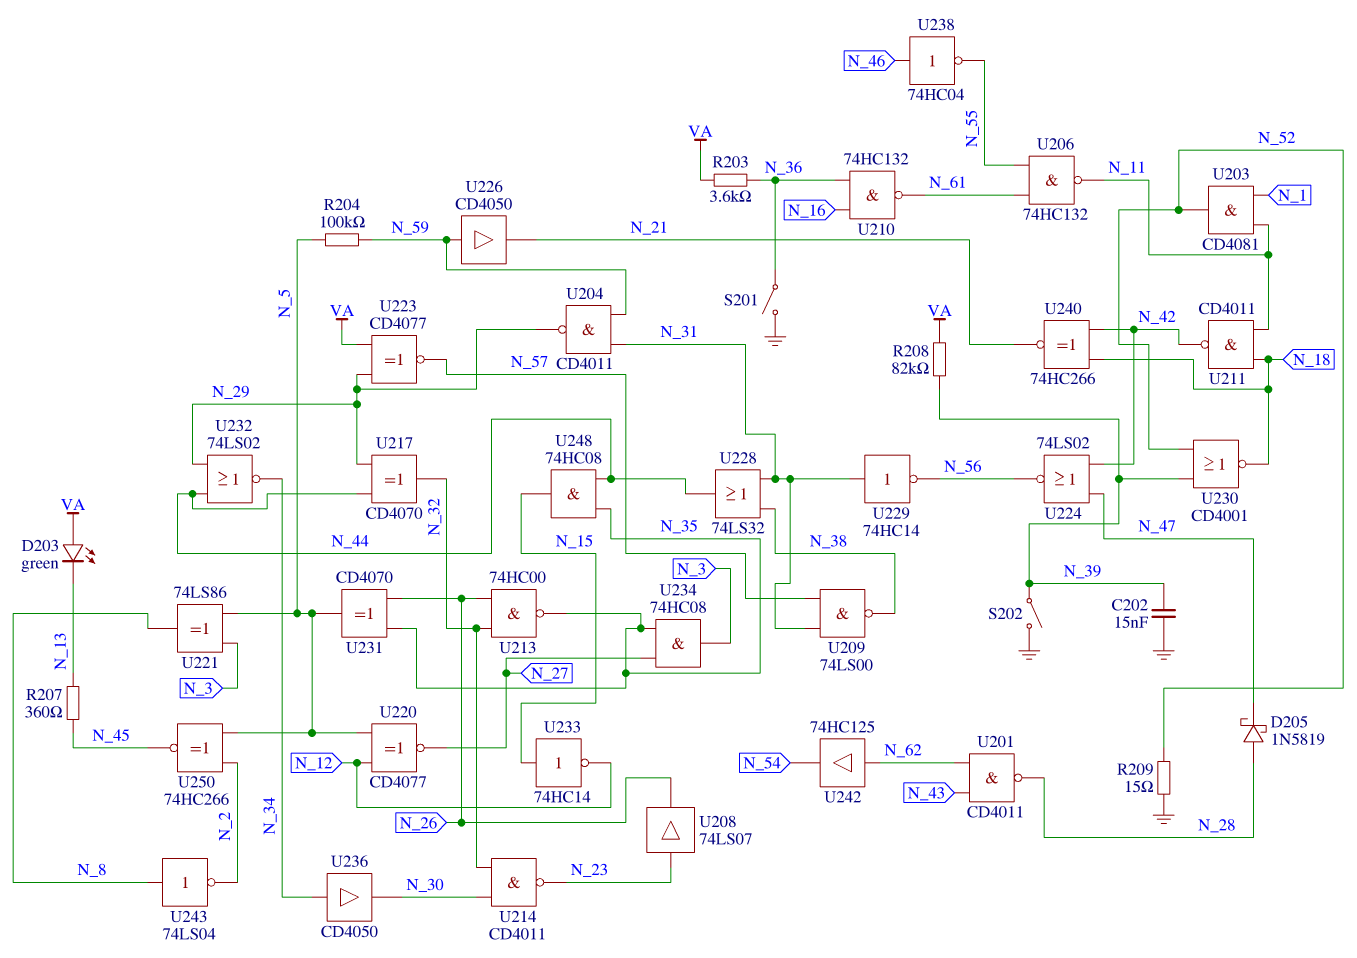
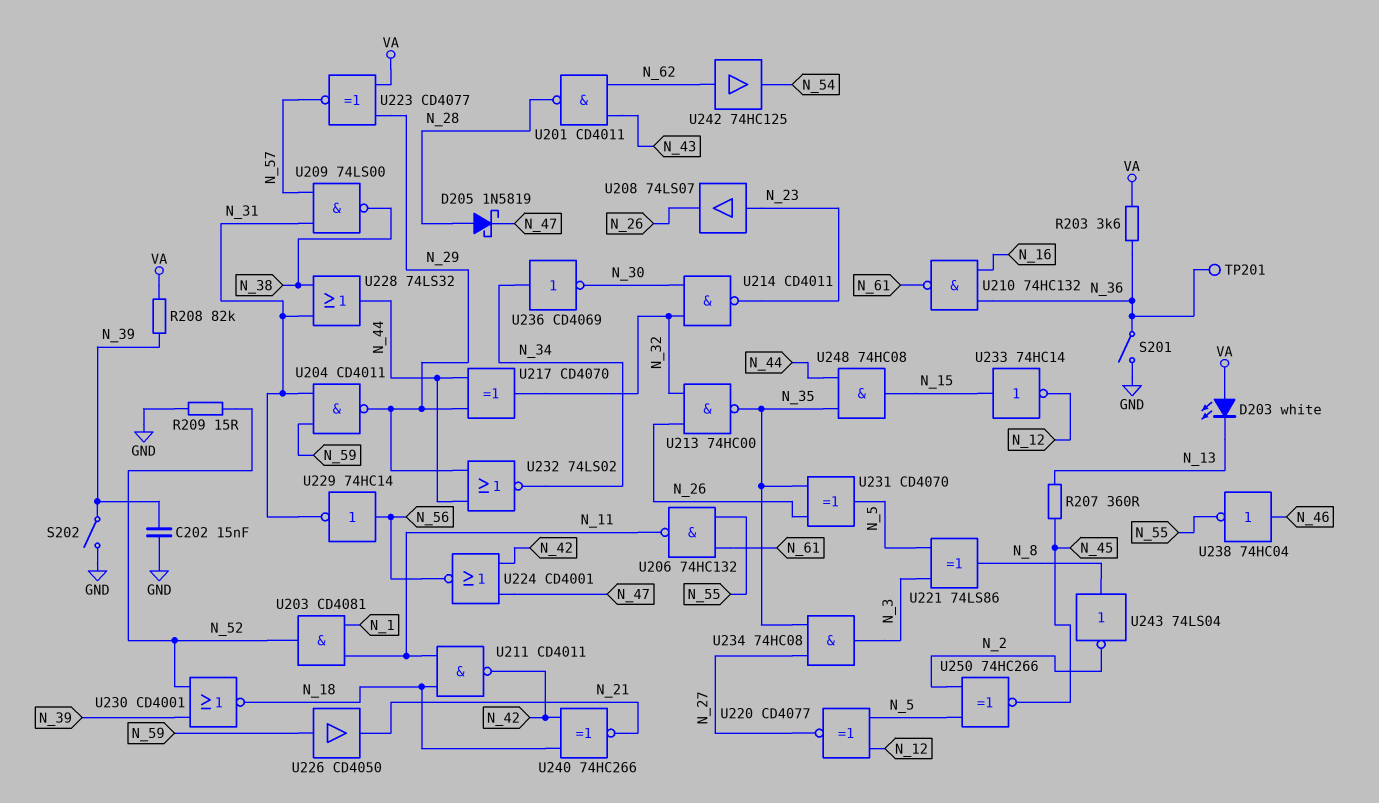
D203: LED green (A VA, K N_13) -> LED white (A VA, K N_13)
R204: 100k (N_5, N_59) -> none
TP201: none -> test point (N_36)
U224: NOR 74LS02 (in N_42, in N_47, out N_56) -> NOR CD4001 (in N_42, in N_47, out N_56)
U229: NOT 74HC14 (in N_31, out N_56) -> NOT 74HC14 (in N_56, out N_31)
U236: buffer CD4050 (in N_34, out N_30) -> NOT CD4069 (in N_34, out N_30)

